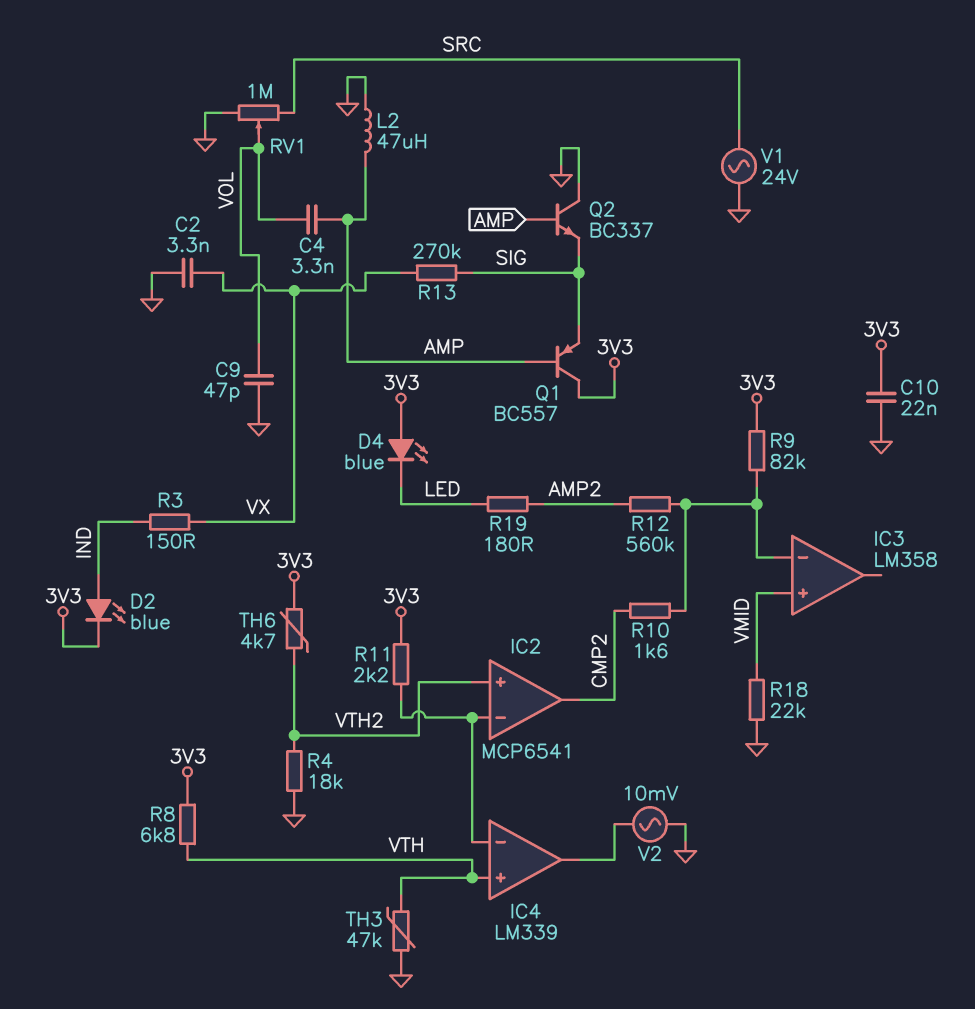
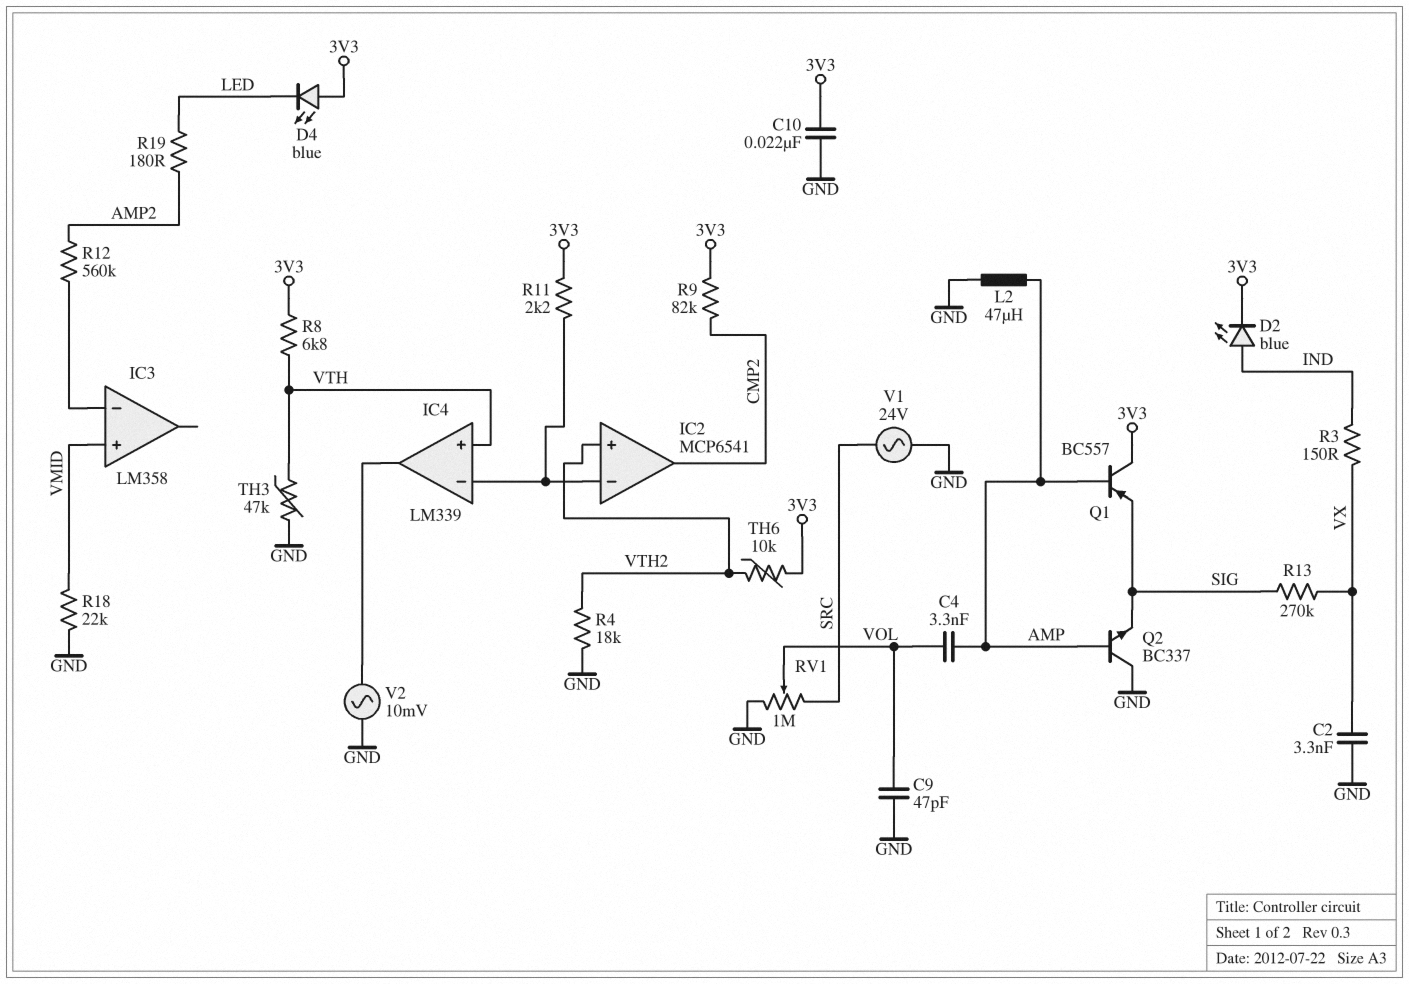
R9: 82k (3V3, IC3/in-) -> 82k (3V3, CMP2)
R10: 1.6k (CMP2, IC3/in-) -> none
TH6: 4.7k (3V3, VTH2) -> 10k (3V3, VTH2)

